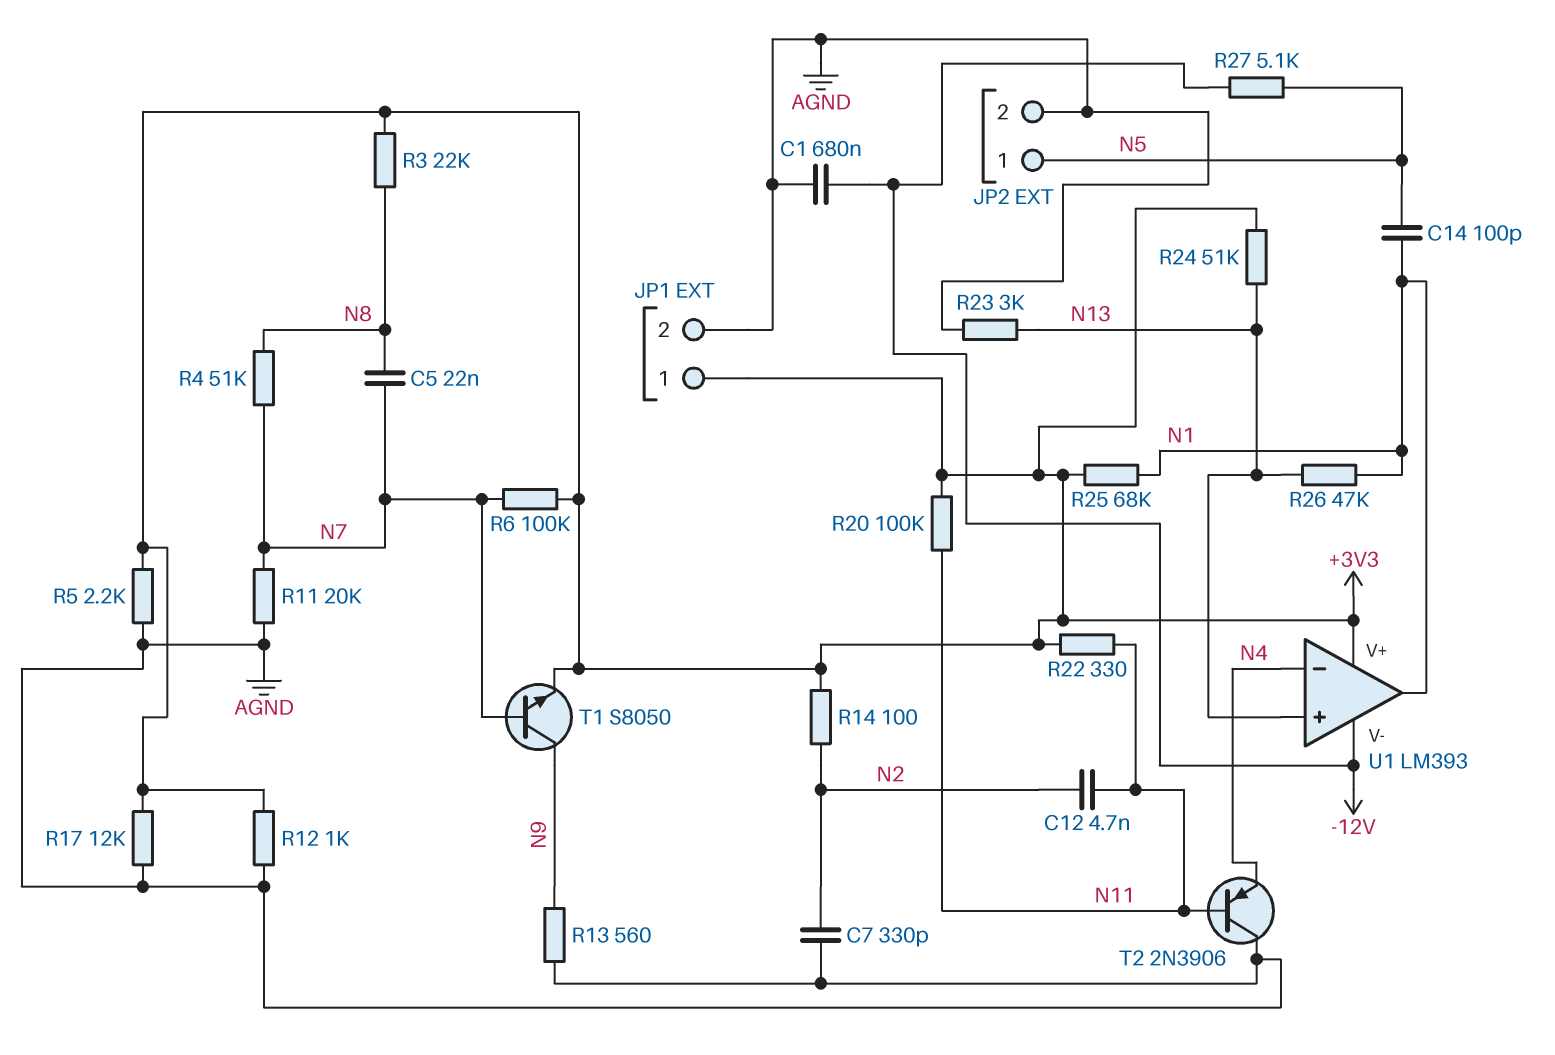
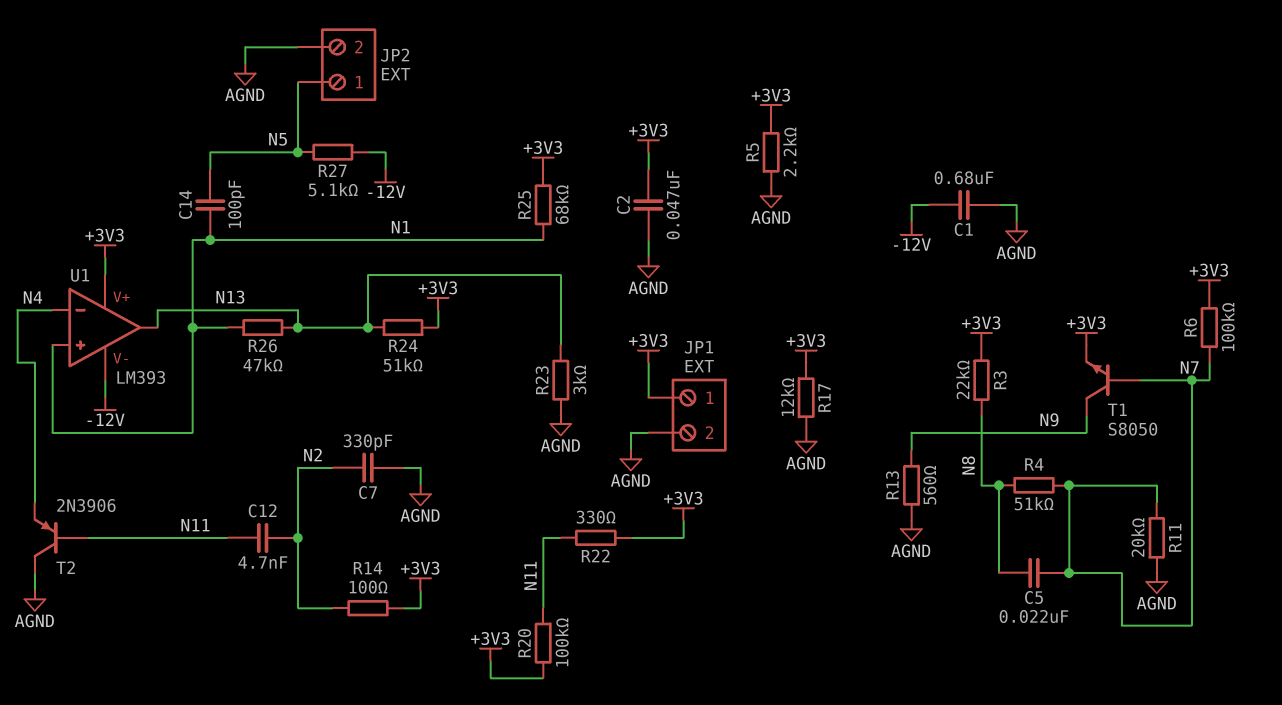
C2: none -> 47nF (+3V3, AGND)
R12: 1k (+3V3, AGND) -> none
U1 pin in+: N13 -> N1
U1 pin out: N1 -> N13

